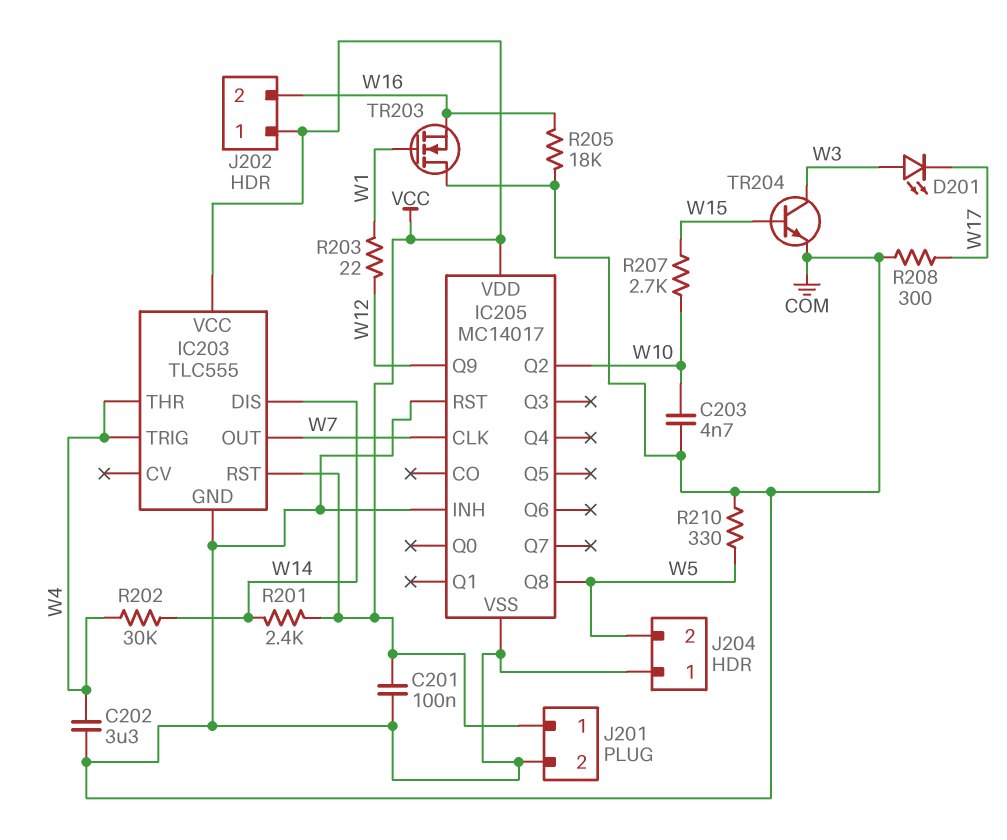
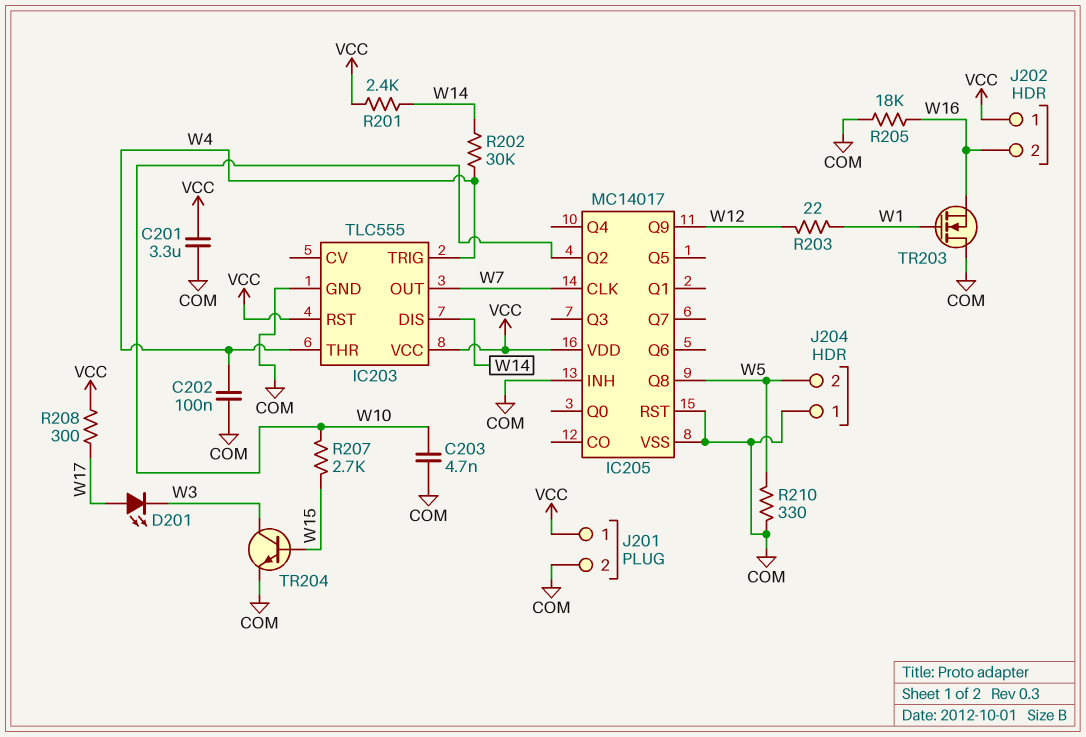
C201: 100nF (COM, VCC) -> 3.3uF (COM, VCC)
C202: 3.3uF (COM, W4) -> 100nF (COM, W4)
D201: LED (A W3, K W17) -> LED (A W17, K W3)
R208: 300 (COM, W17) -> 300 (VCC, W17)

